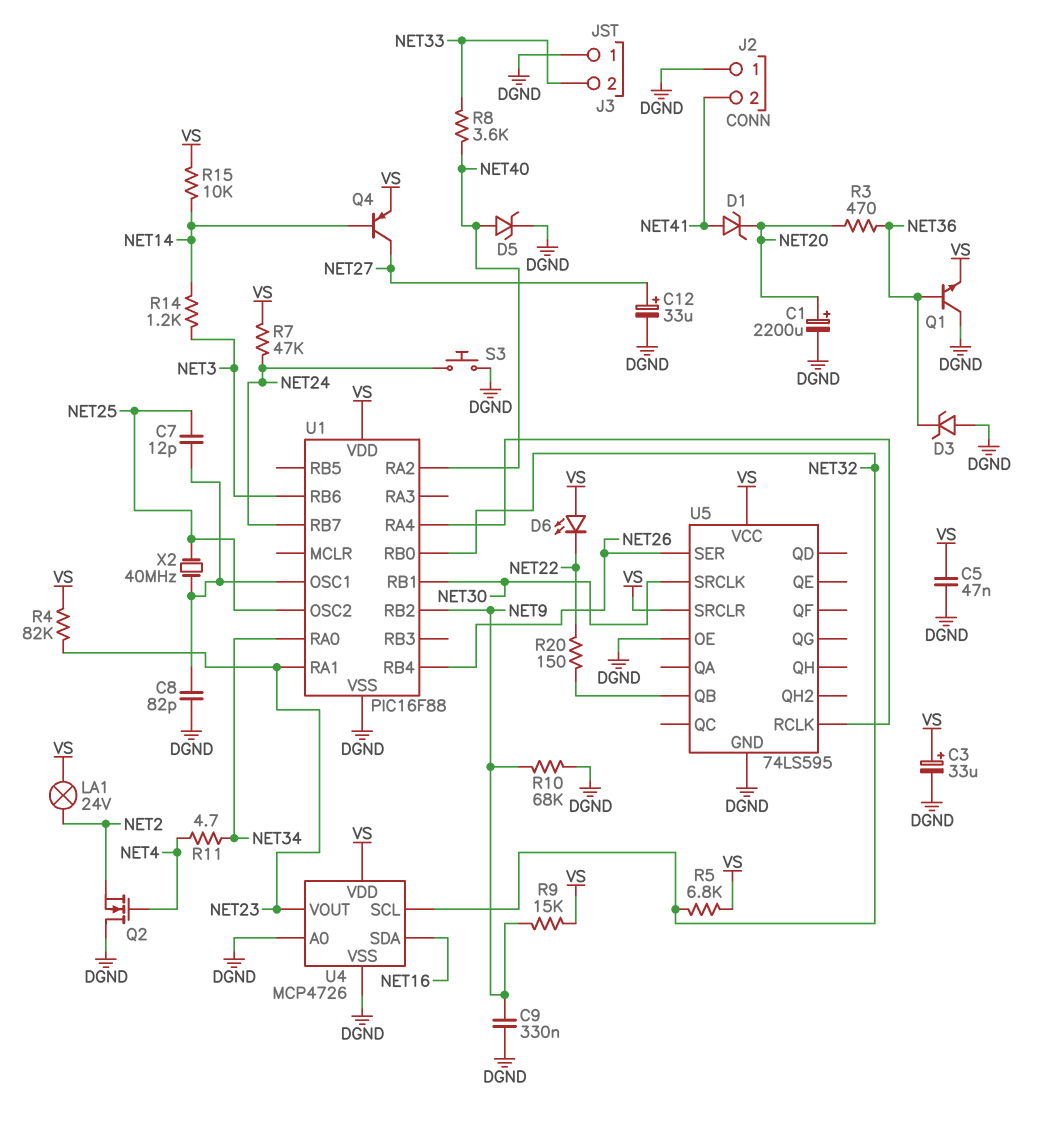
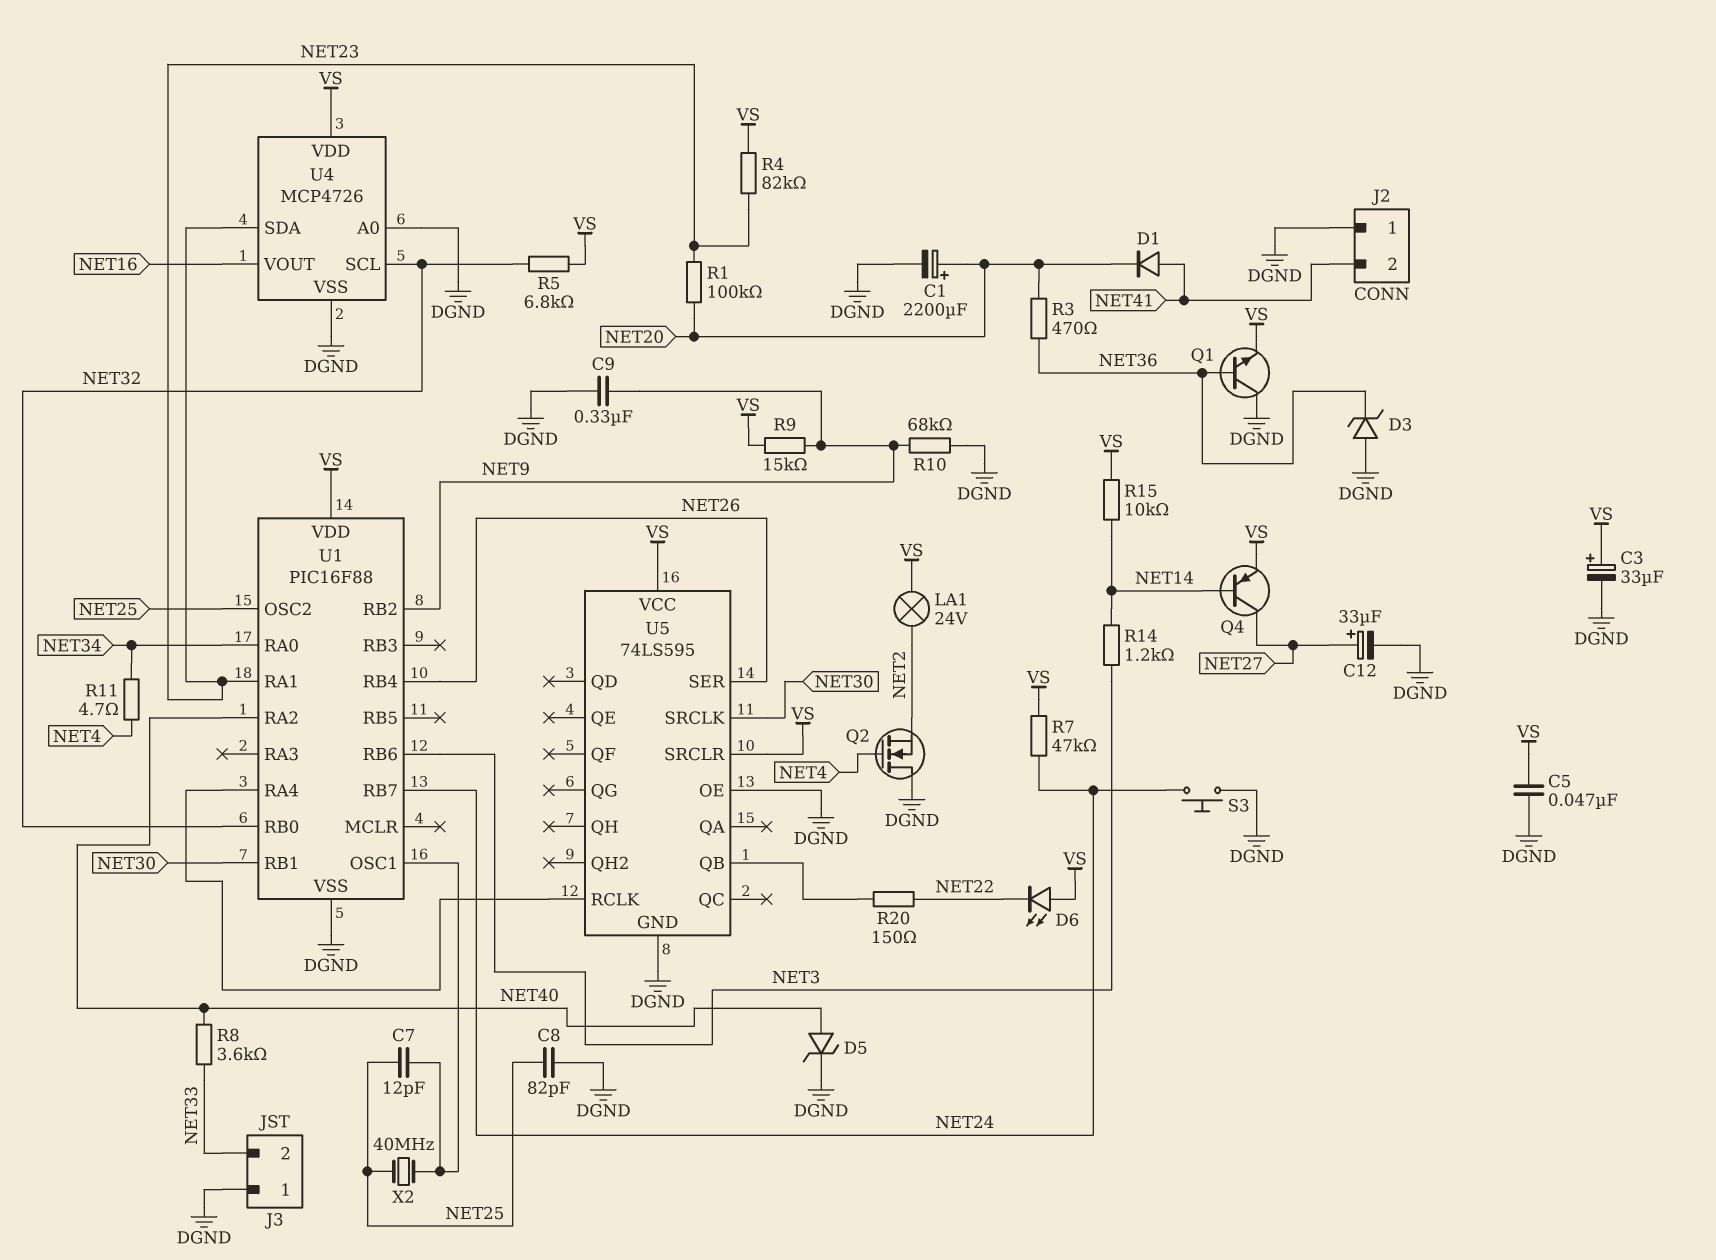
C8: 82pF (DGND, U1/OSC1) -> 82pF (DGND, NET25)
D1: zener (A NET41, K NET20) -> diode (A NET41, K NET20)
R1: none -> 100k (NET20, NET23)
U4 pin SDA: NET16 -> NET23
U4 pin VOUT: NET23 -> NET16

